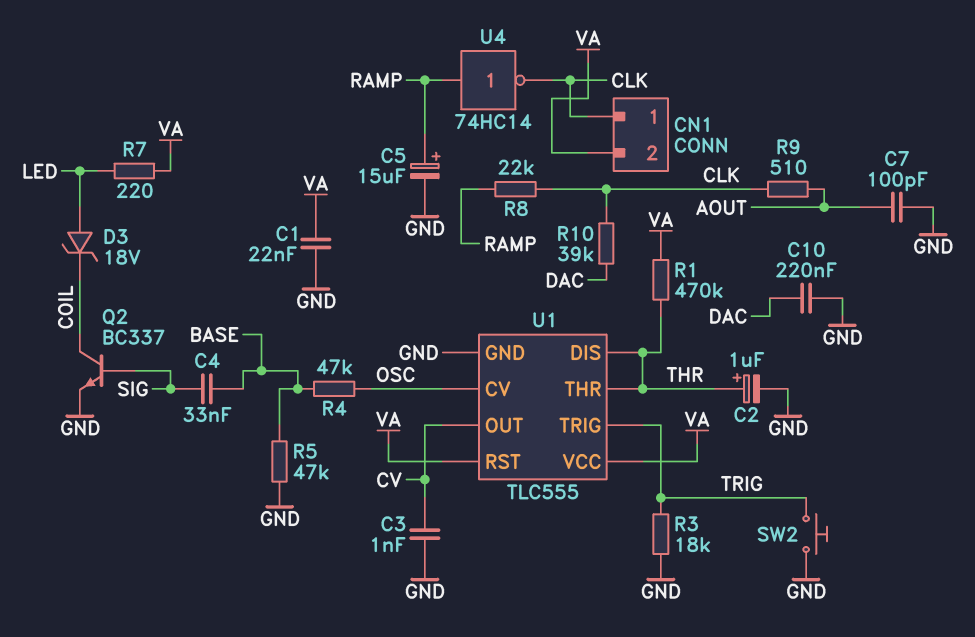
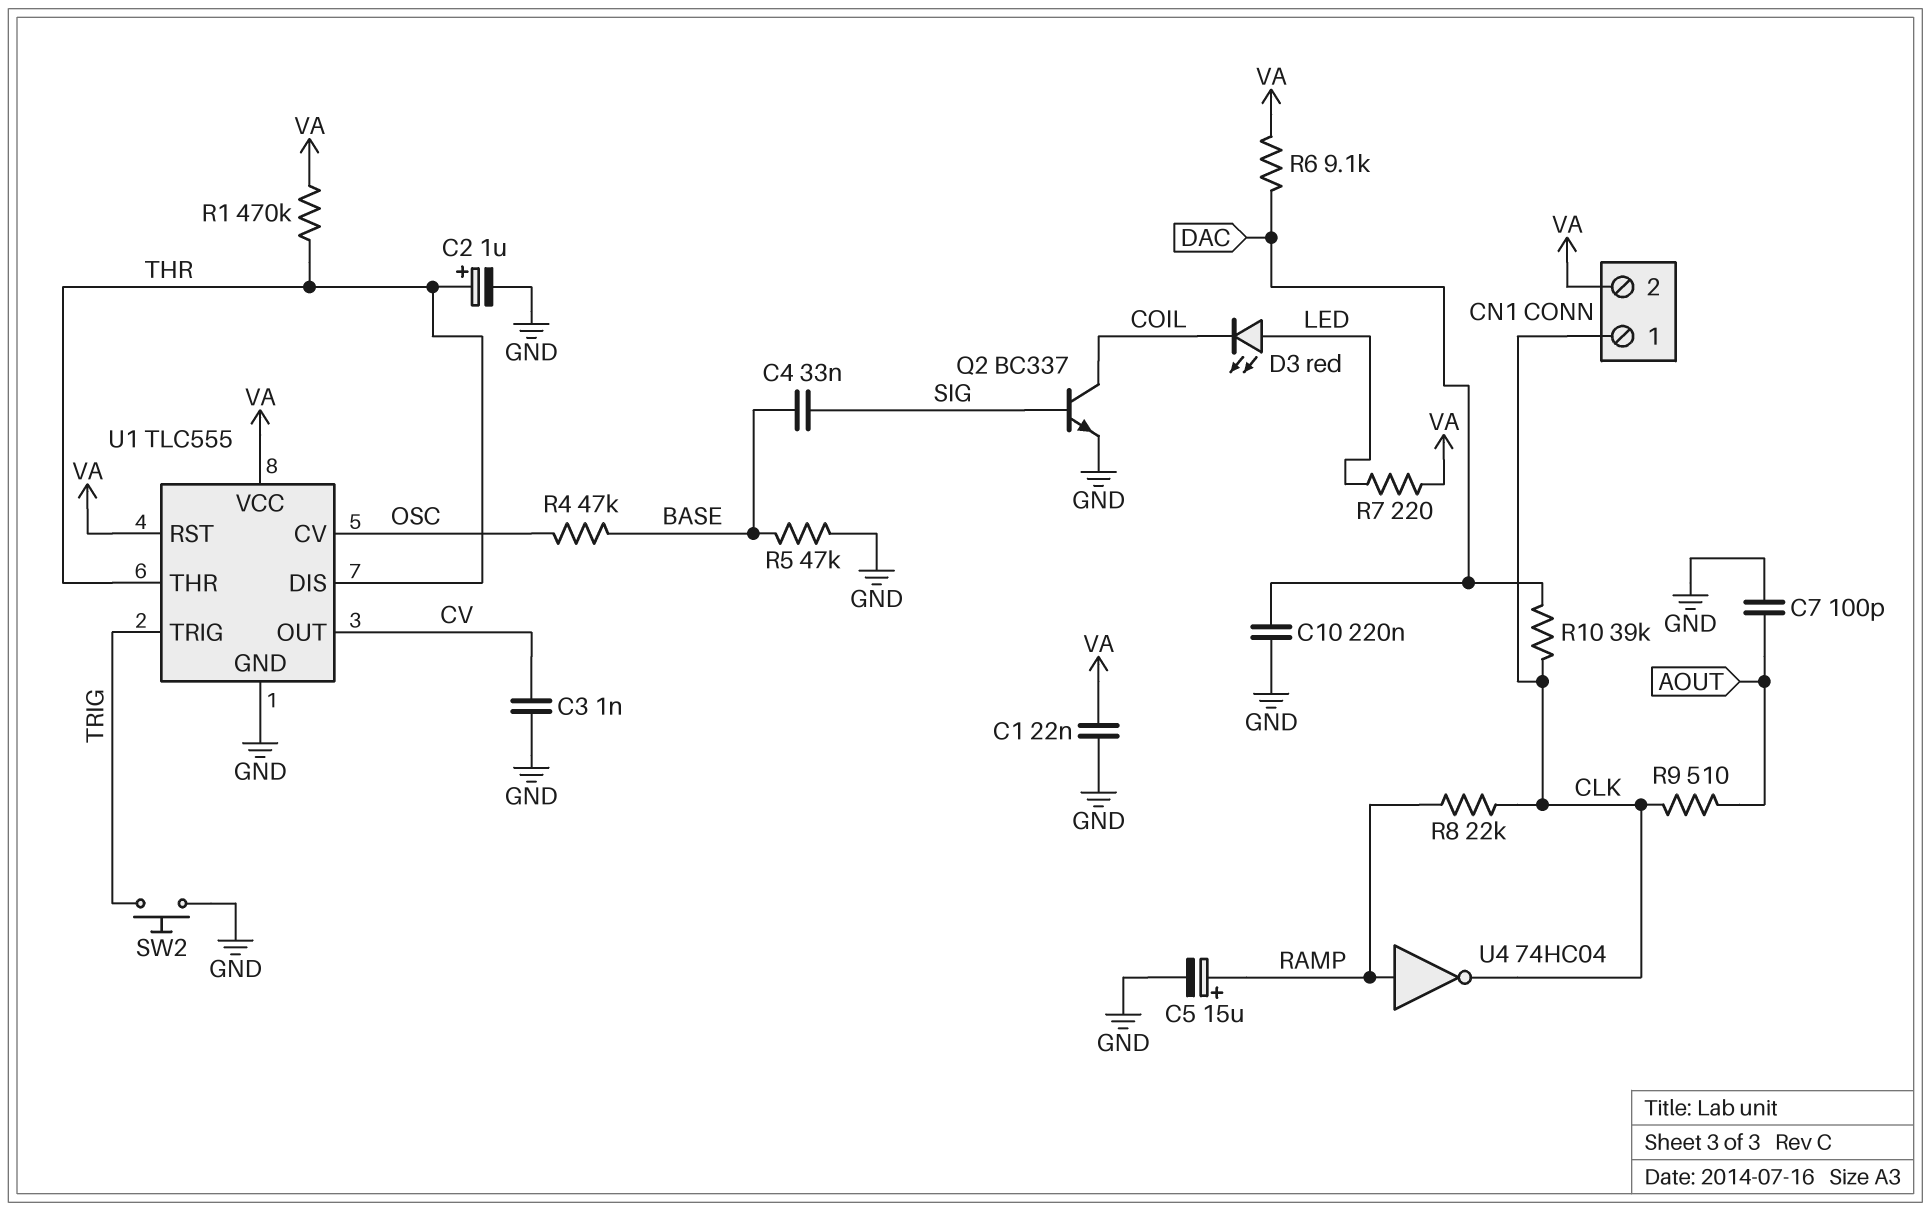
D3: zener 18V (A LED, K COIL) -> LED red (A LED, K COIL)
R3: 18k (GND, TRIG) -> none
R6: none -> 9.1k (DAC, VA)
U4: NOT 74HC14 (in RAMP, out CLK) -> NOT 74HC04 (in RAMP, out CLK)

